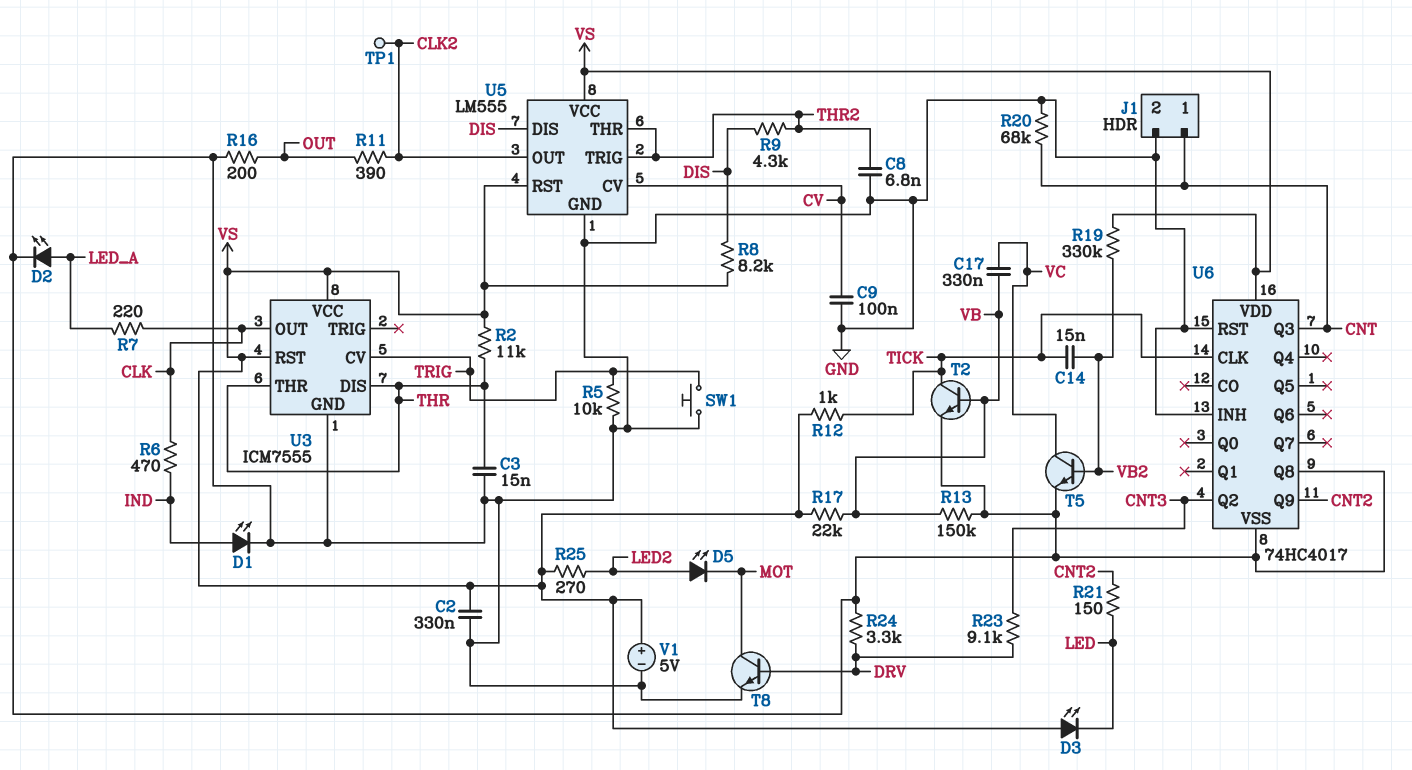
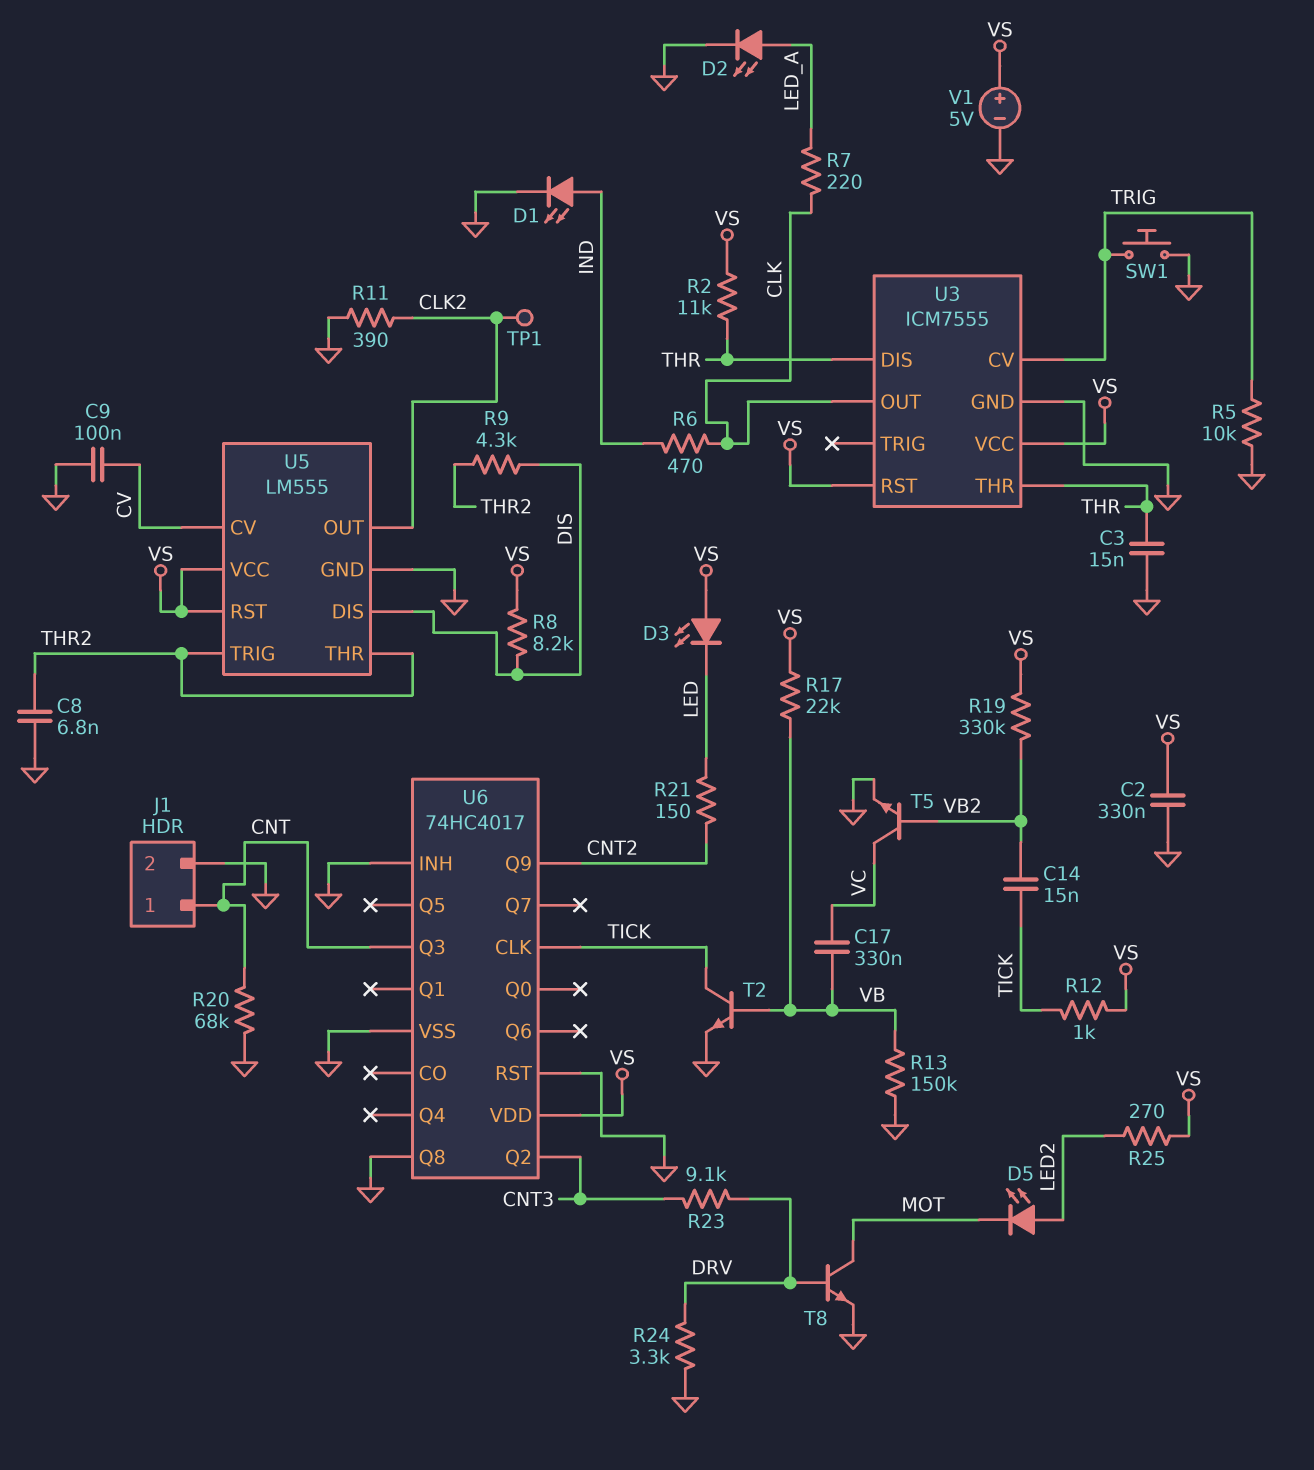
R11: 390 (CLK2, OUT) -> 390 (CLK2, GND)
R16: 200 (GND, OUT) -> none

